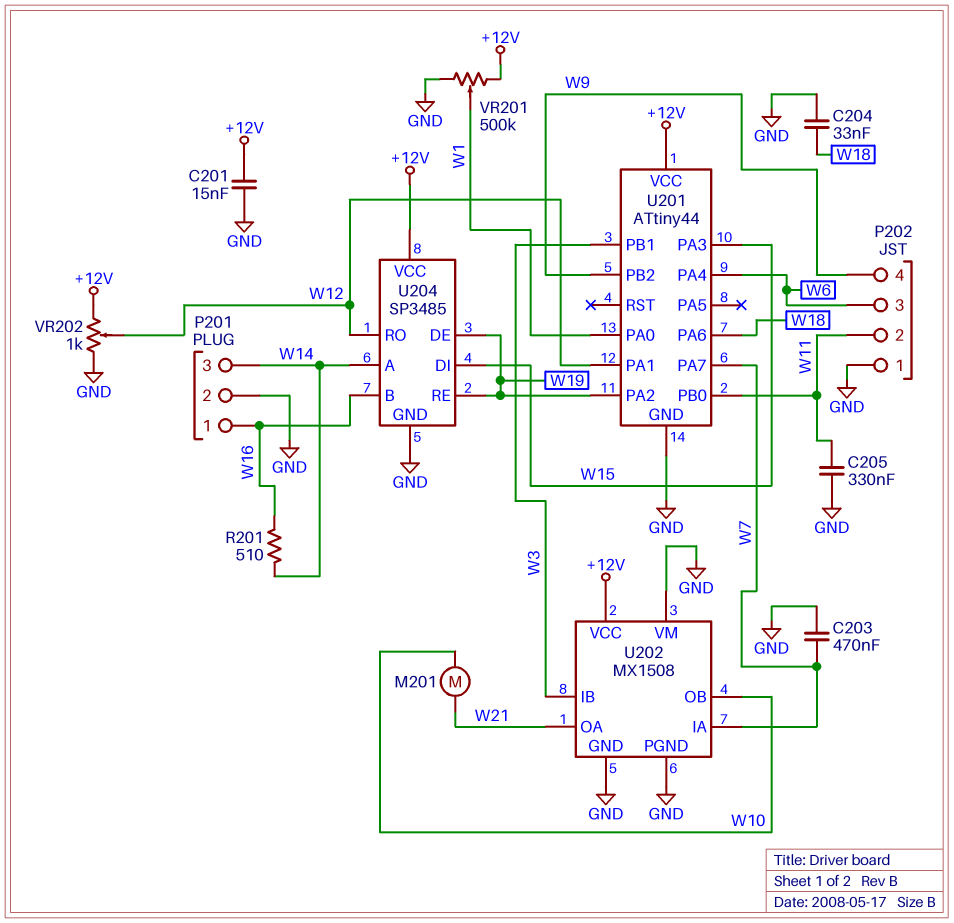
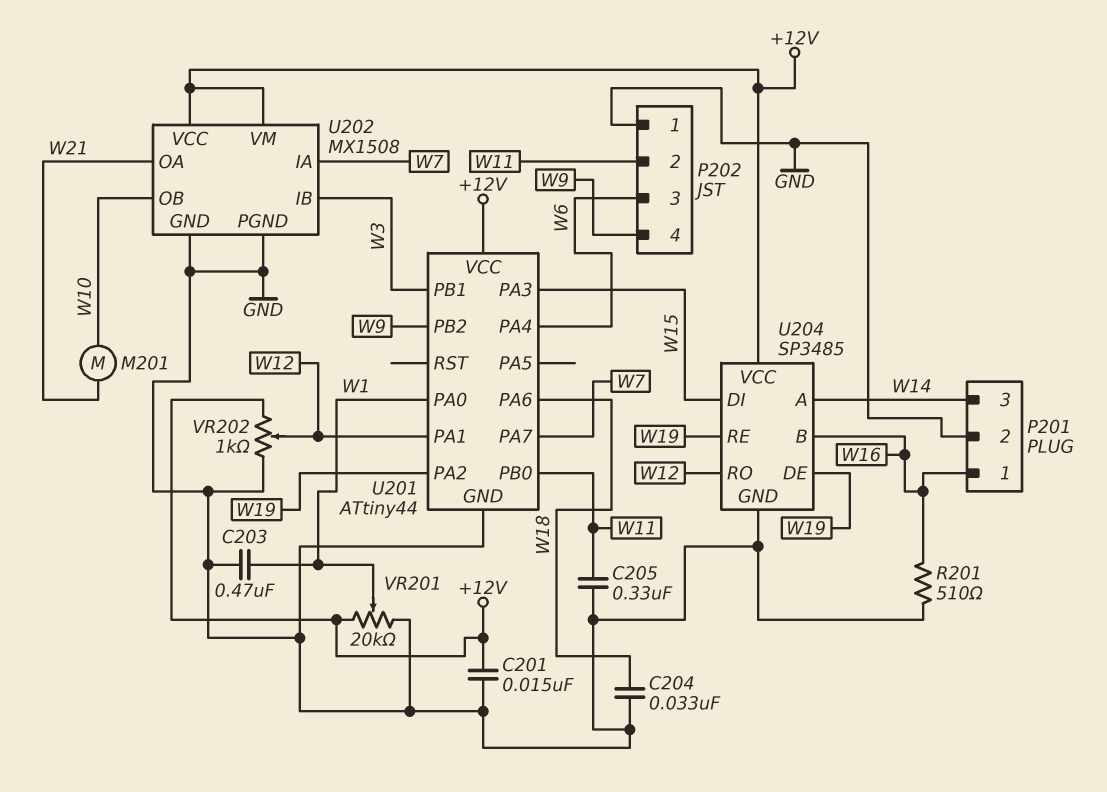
C203: 470nF (GND, W7) -> 470nF (GND, W1)
R201: 510 (W14, W16) -> 510 (GND, W16)
U202 pin VM: GND -> +12V
VR201: 500k (+12V, GND, wiper W1) -> 20k (+12V, GND, wiper W1)

